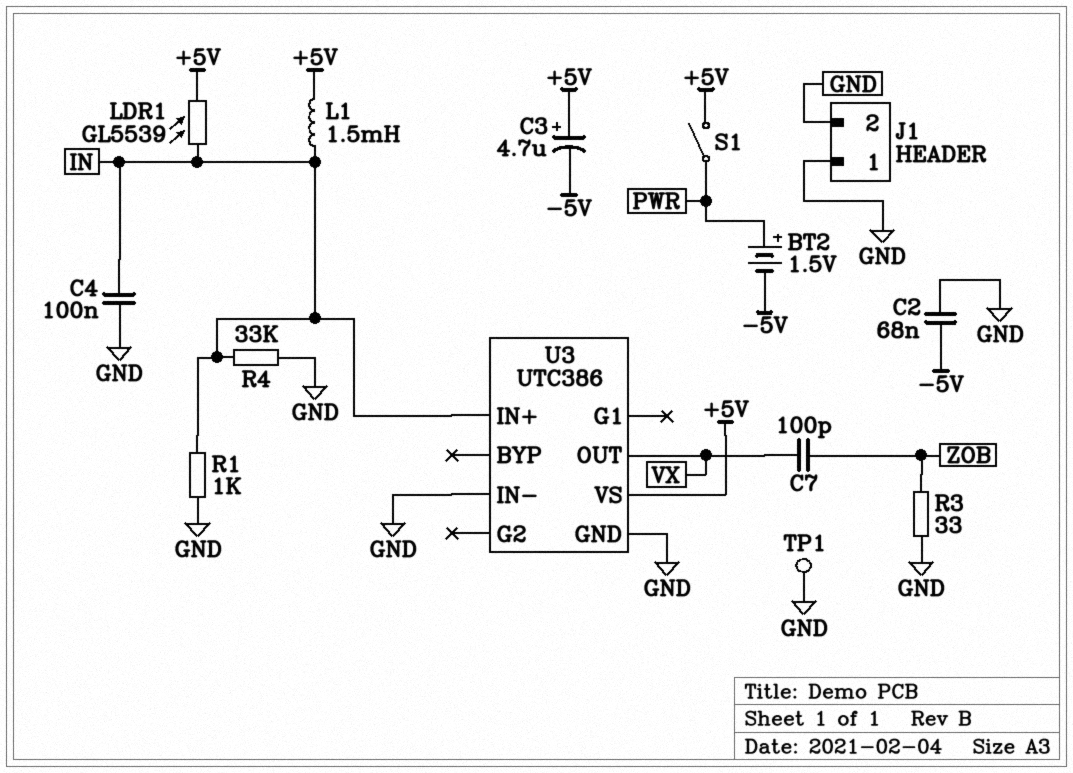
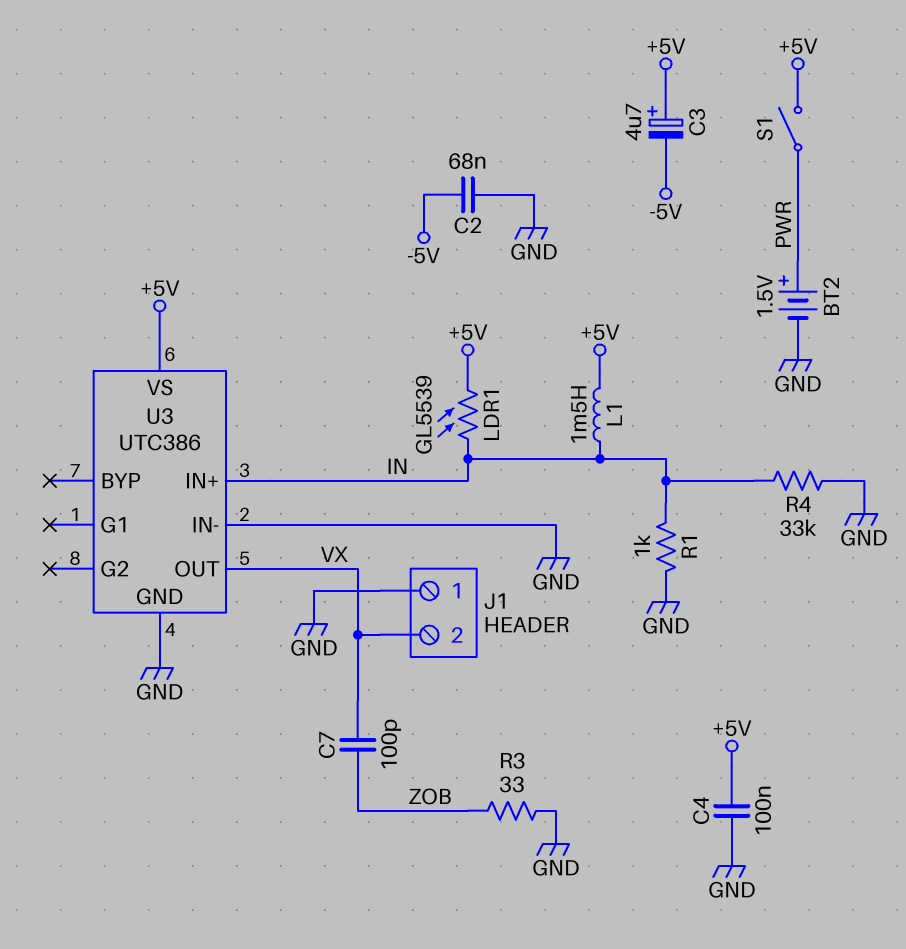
BT2: 1.5V (plus PWR, minus -5V) -> 1.5V (plus PWR, minus GND)
C4: 100nF (GND, IN) -> 100nF (+5V, GND)
J1 pin 2: GND -> VX
TP1: test point (GND) -> none

